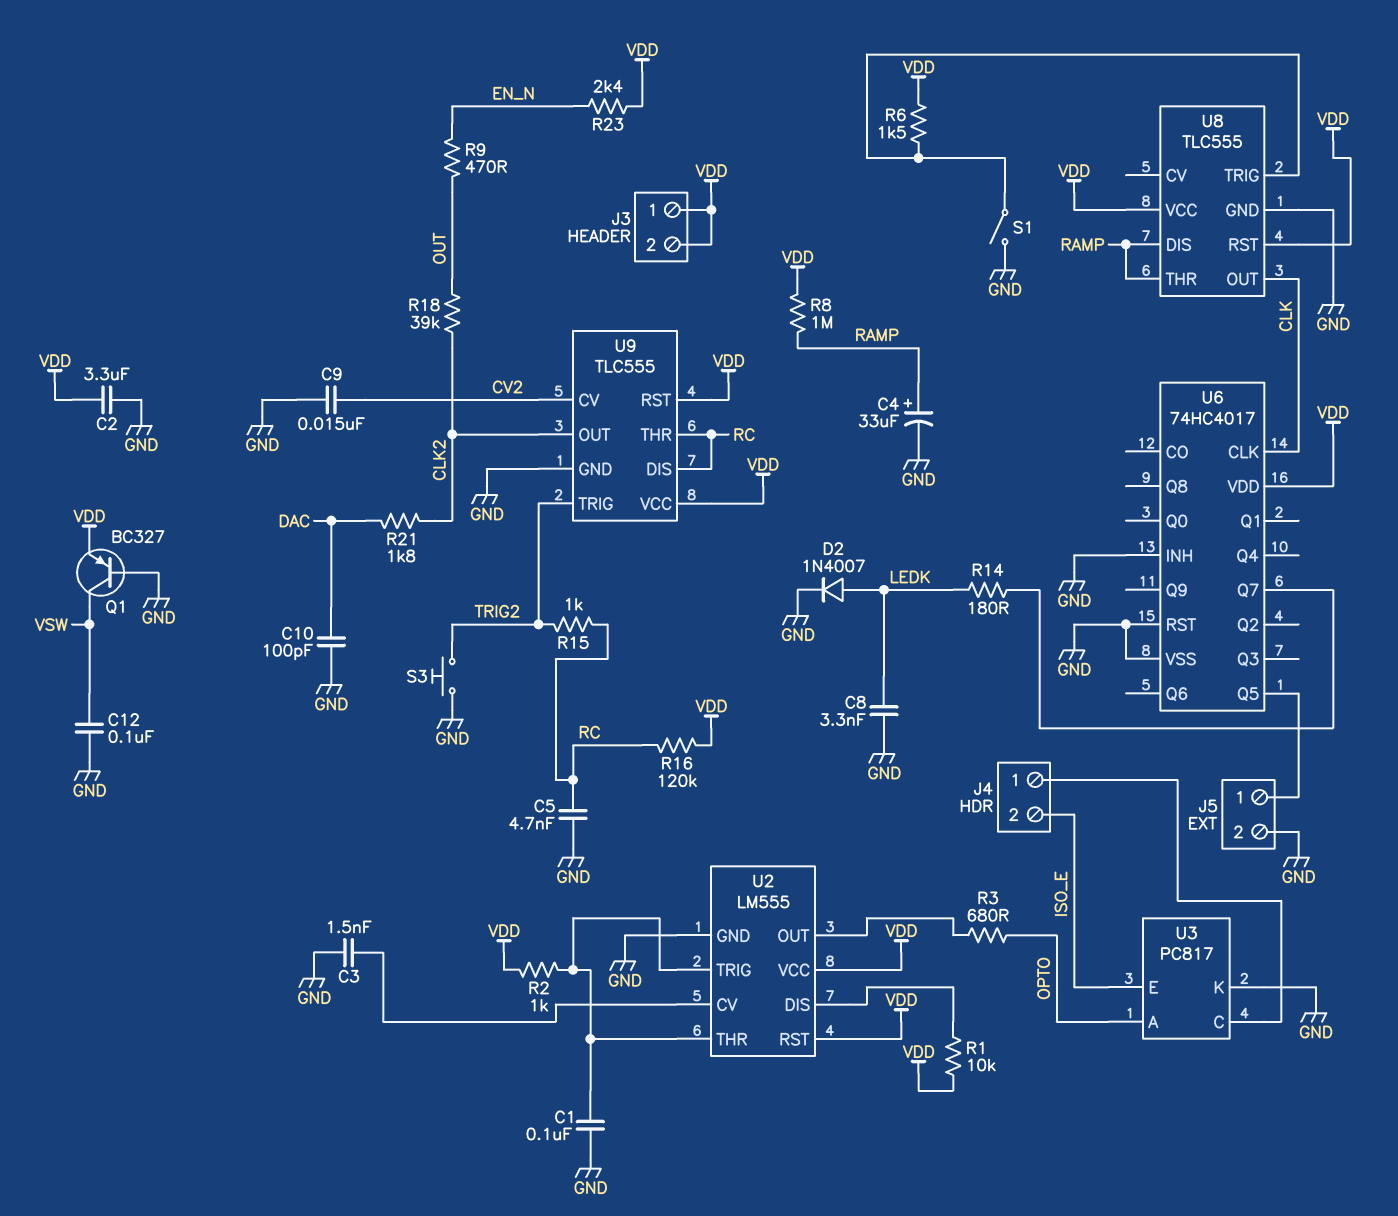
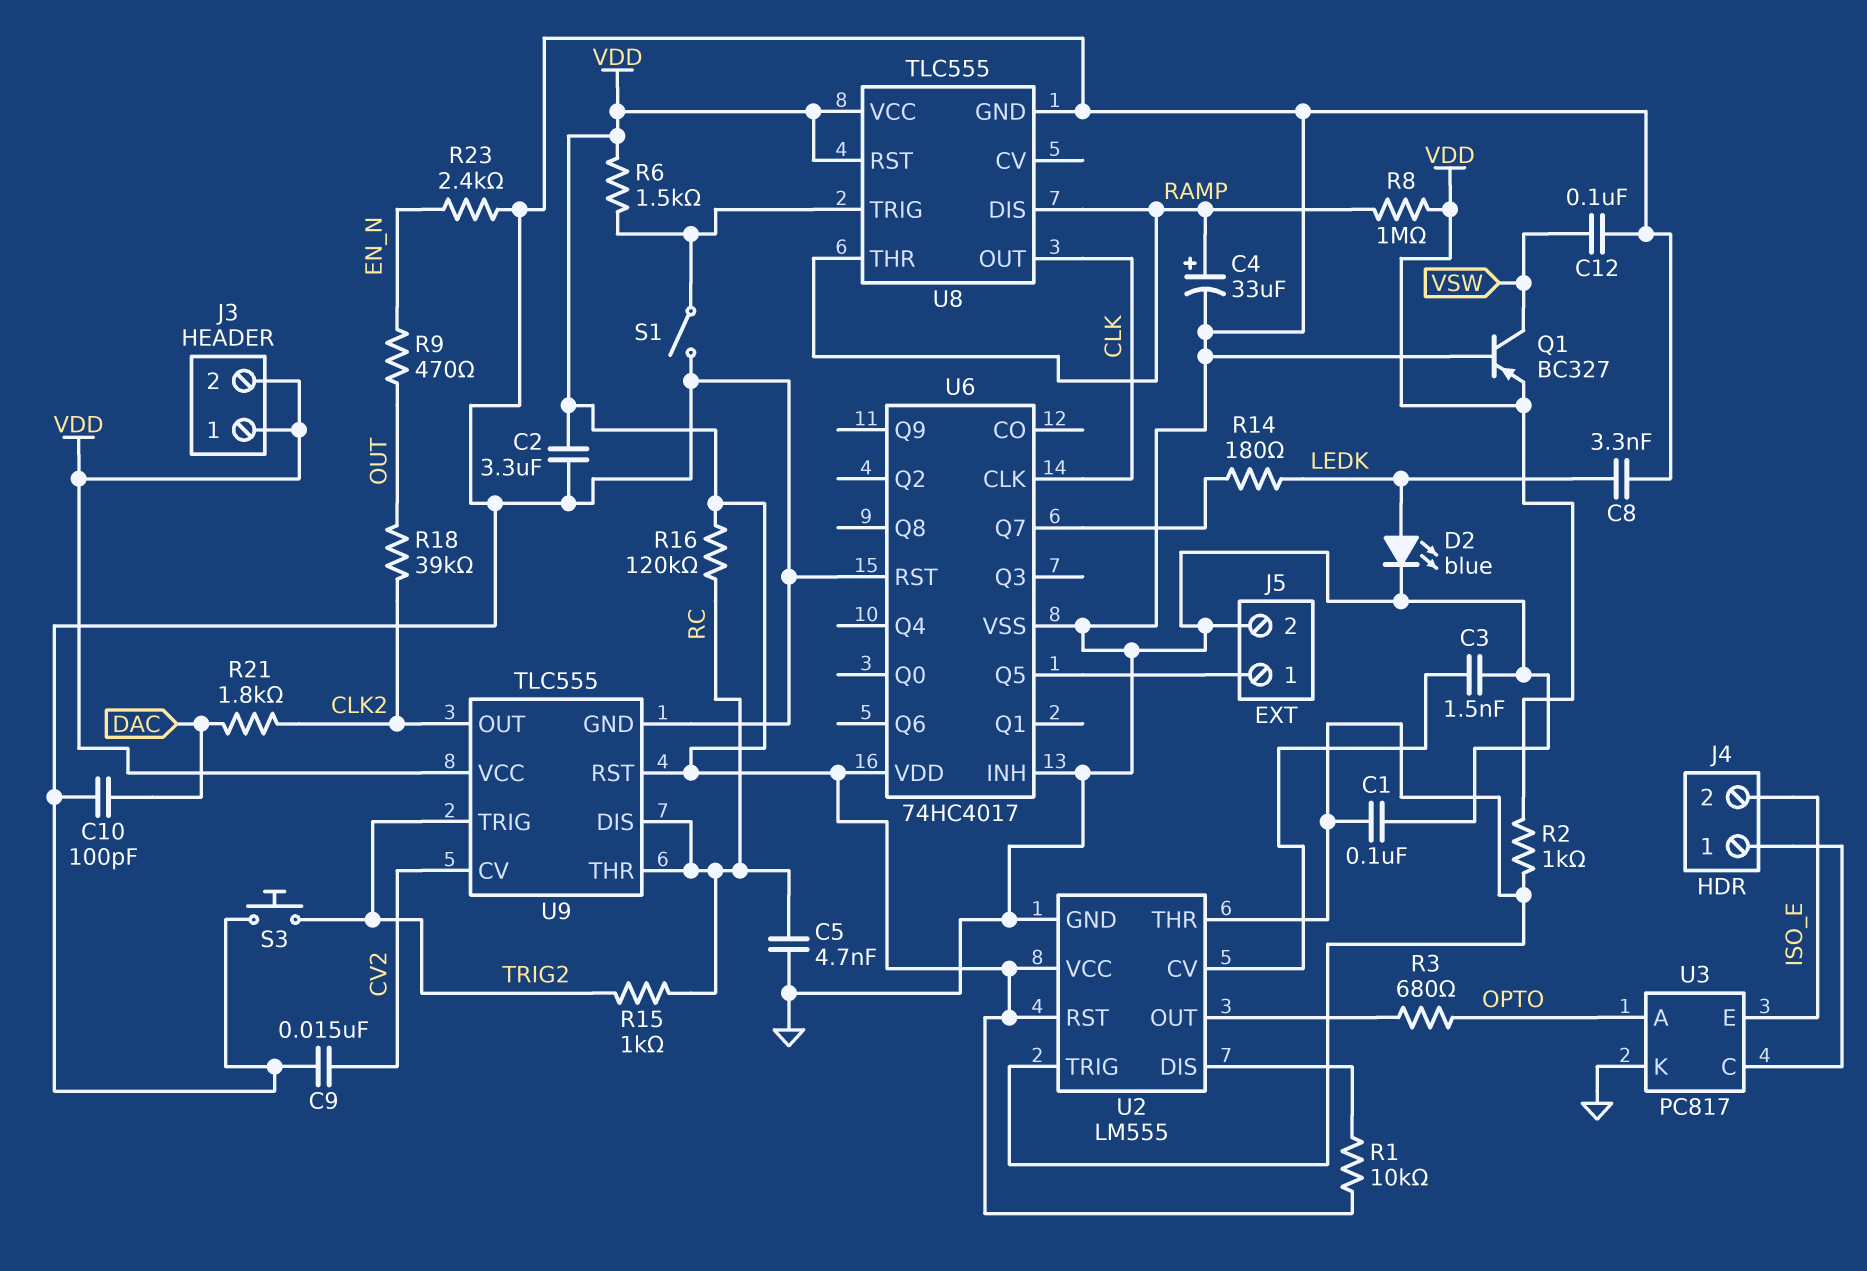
D2: diode 1N4007 (A LEDK, K GND) -> LED blue (A LEDK, K GND)
R23: 2.4k (EN_N, VDD) -> 2.4k (EN_N, GND)

